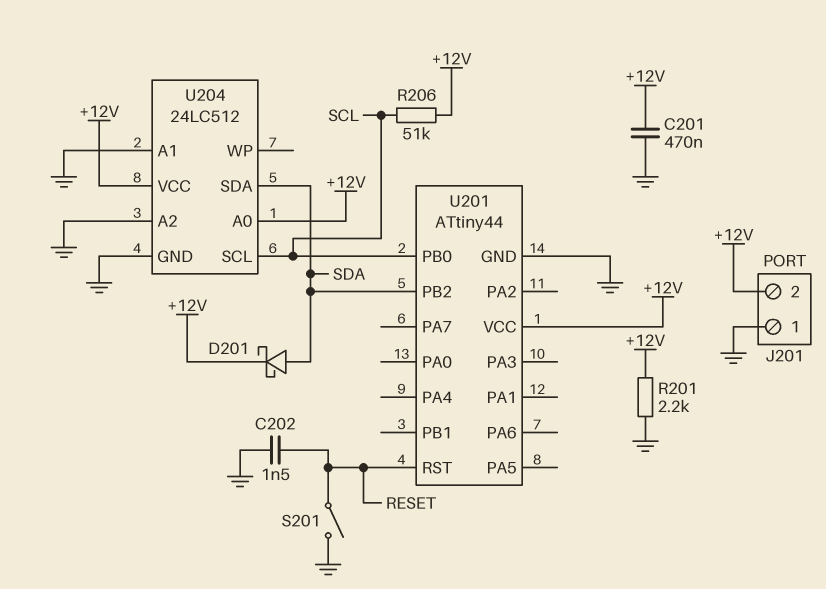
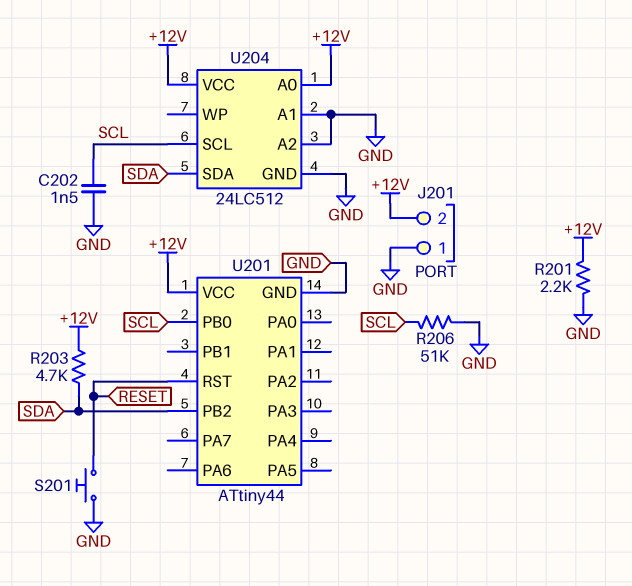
C201: 470nF (+12V, GND) -> none
C202: 1.5nF (GND, RESET) -> 1.5nF (GND, SCL)
D201: schottky (A SDA, K +12V) -> none
R203: none -> 4.7k (+12V, SDA)
R206: 51k (+12V, SCL) -> 51k (GND, SCL)
S201: switch (GND, RESET) -> button (GND, RESET)

